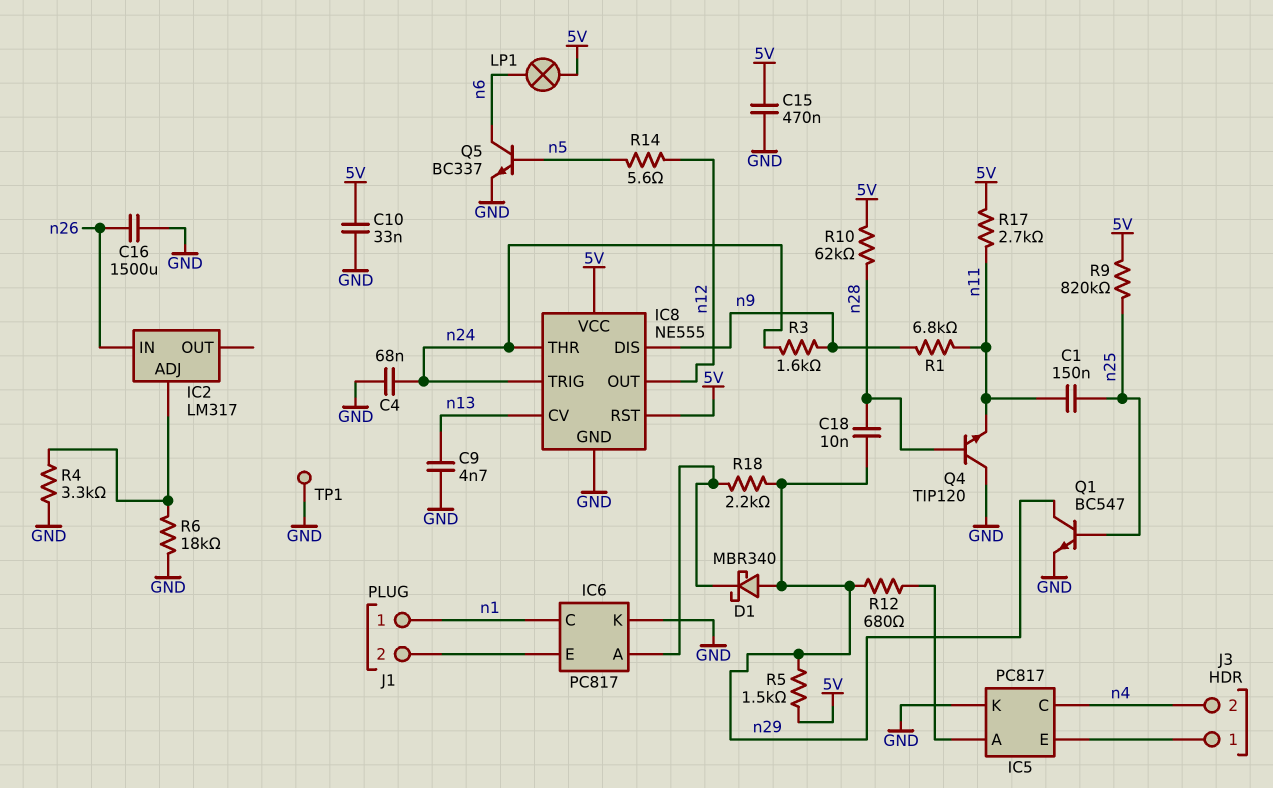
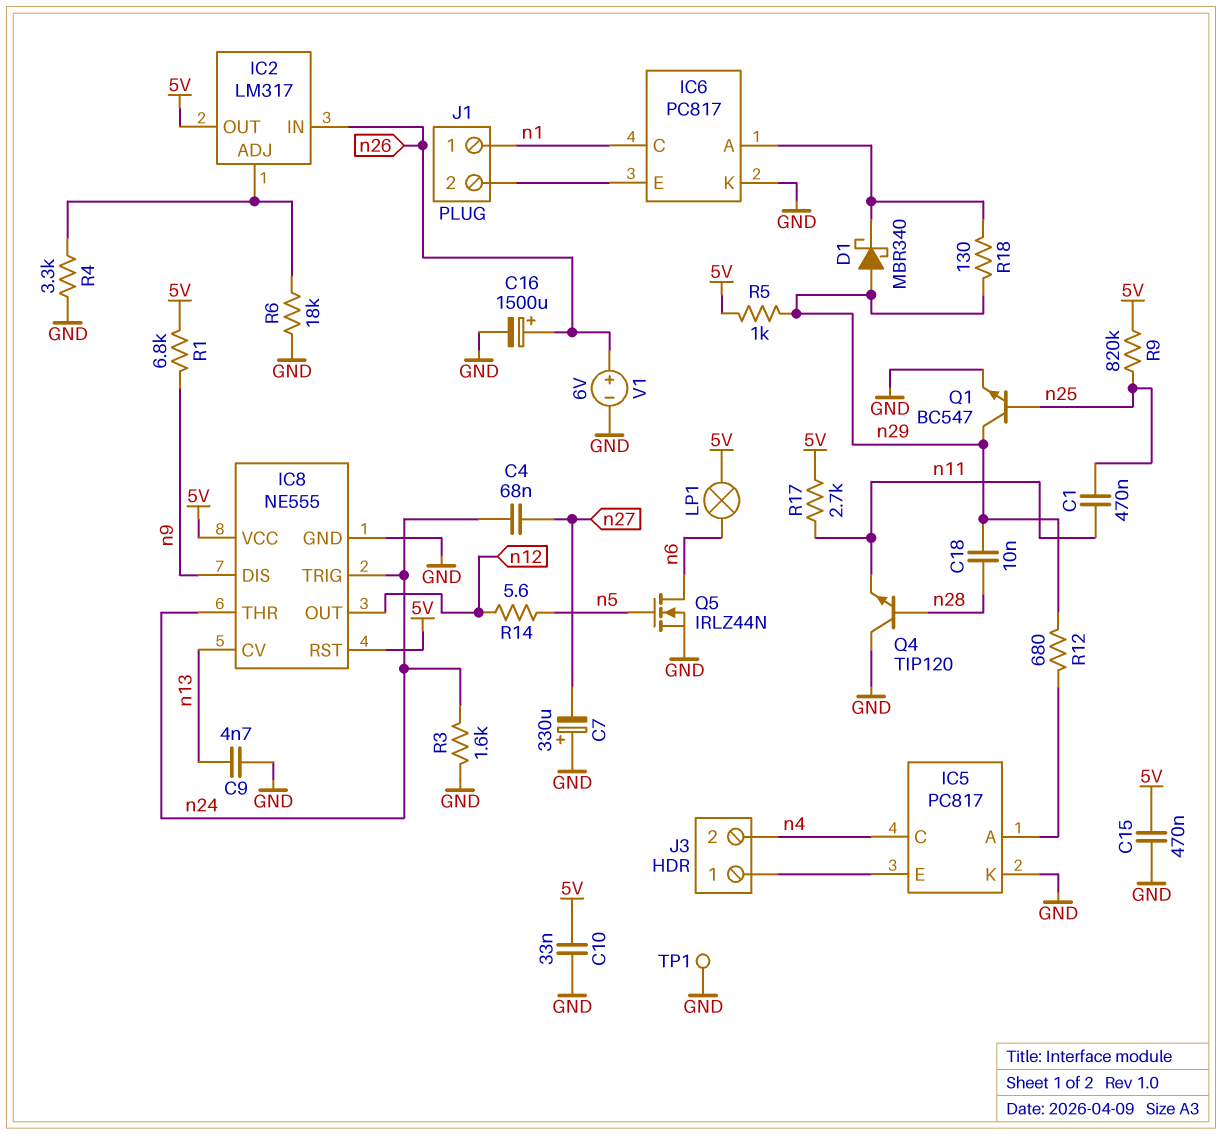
C1: 150nF (n11, n25) -> 470nF (n11, n25)
C4: 68nF (GND, n24) -> 68nF (n24, n27)
C7: none -> 330uF (plus GND, minus n27)
C16: 1500uF (GND, n26) -> 1500uF (plus n26, minus GND)
IC2 pin OUT: none -> 5V
Q5: NPN BC337 (B n5, C n6, E GND) -> NMOS IRLZ44N (G n5, D n6, S GND)
R1: 6.8k (n9, n11) -> 6.8k (5V, n9)
R3: 1.6k (n9, n24) -> 1.6k (GND, n24)
R5: 1.5k (5V, n29) -> 1k (5V, n29)
R10: 62k (5V, n28) -> none
R18: 2.2k (IC6/A, n29) -> 130 (IC6/A, n29)
V1: none -> 6V (plus n26, minus GND)

